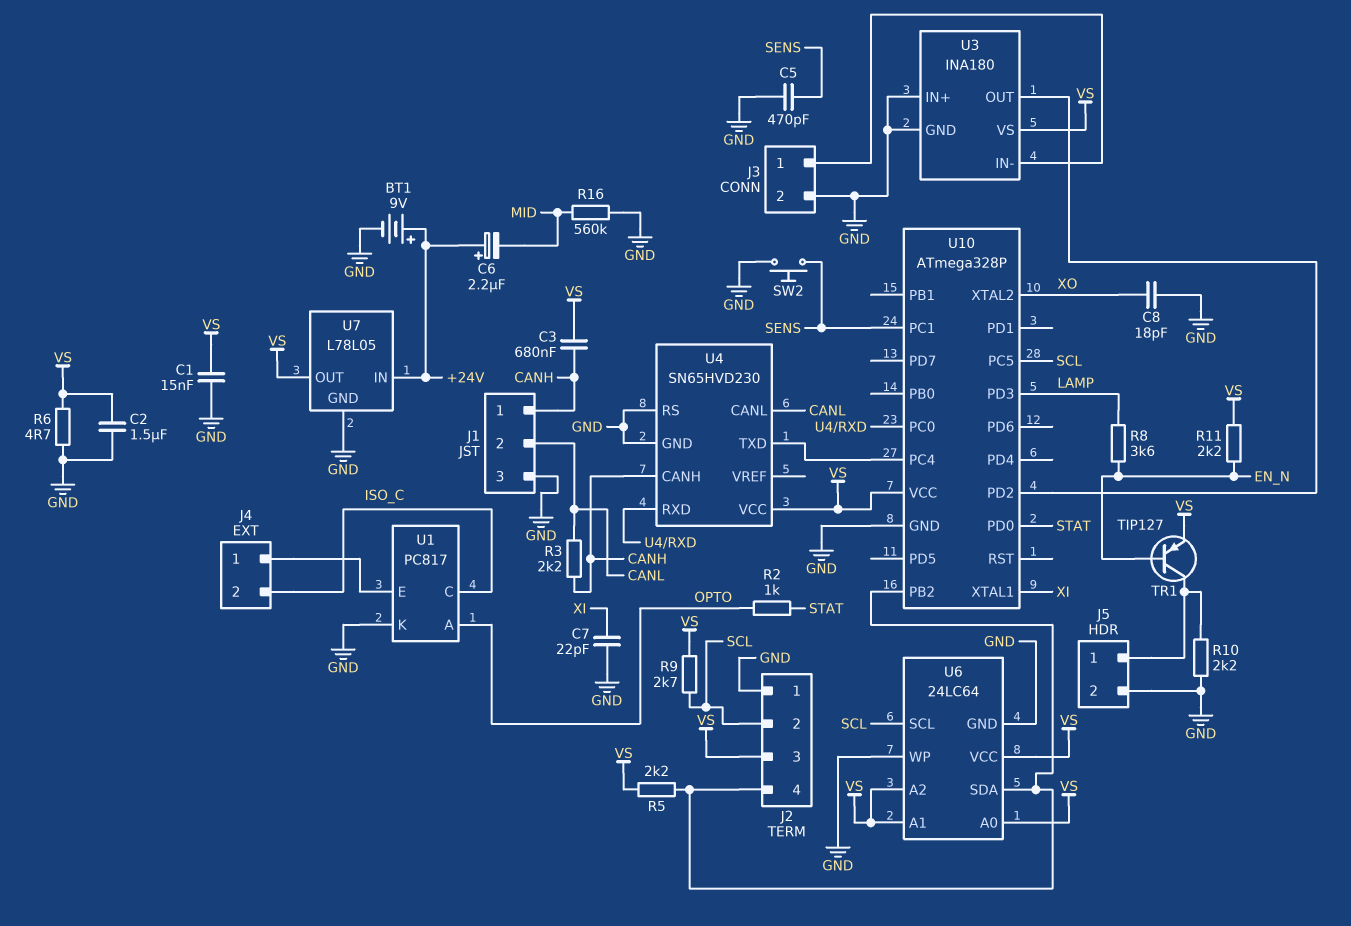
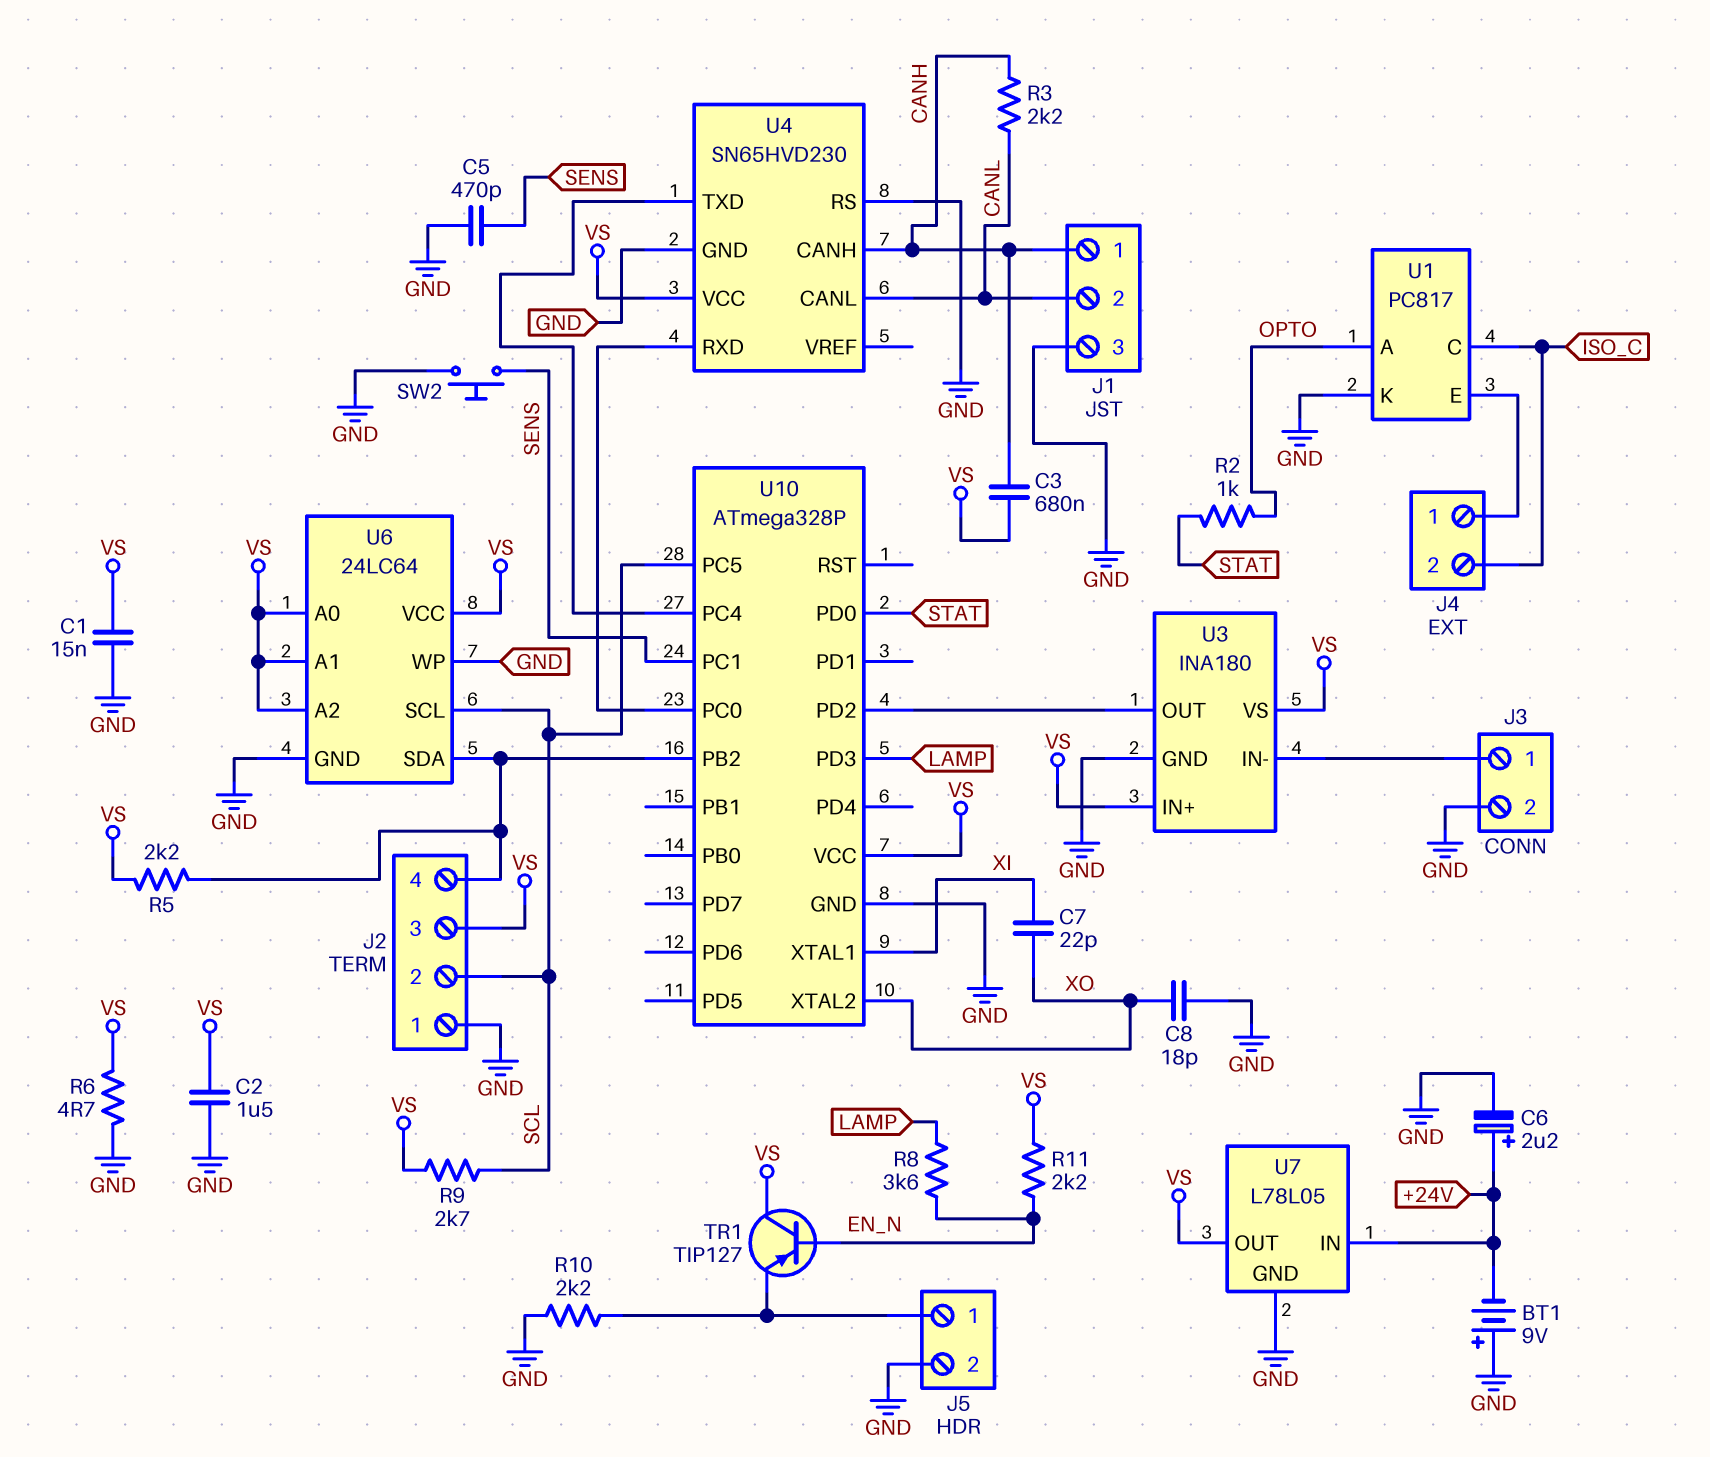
BT1: 9V (plus +24V, minus GND) -> 9V (plus GND, minus +24V)
C6: 2.2uF (plus +24V, minus MID) -> 2.2uF (plus +24V, minus GND)
C7: 22pF (GND, XI) -> 22pF (XI, XO)
R16: 560k (GND, MID) -> none
TR1: PNP TIP127 (B EN_N, C J5/1, E VS) -> PNP TIP127 (B EN_N, C VS, E J5/1)
U3 pin IN+: GND -> VS

